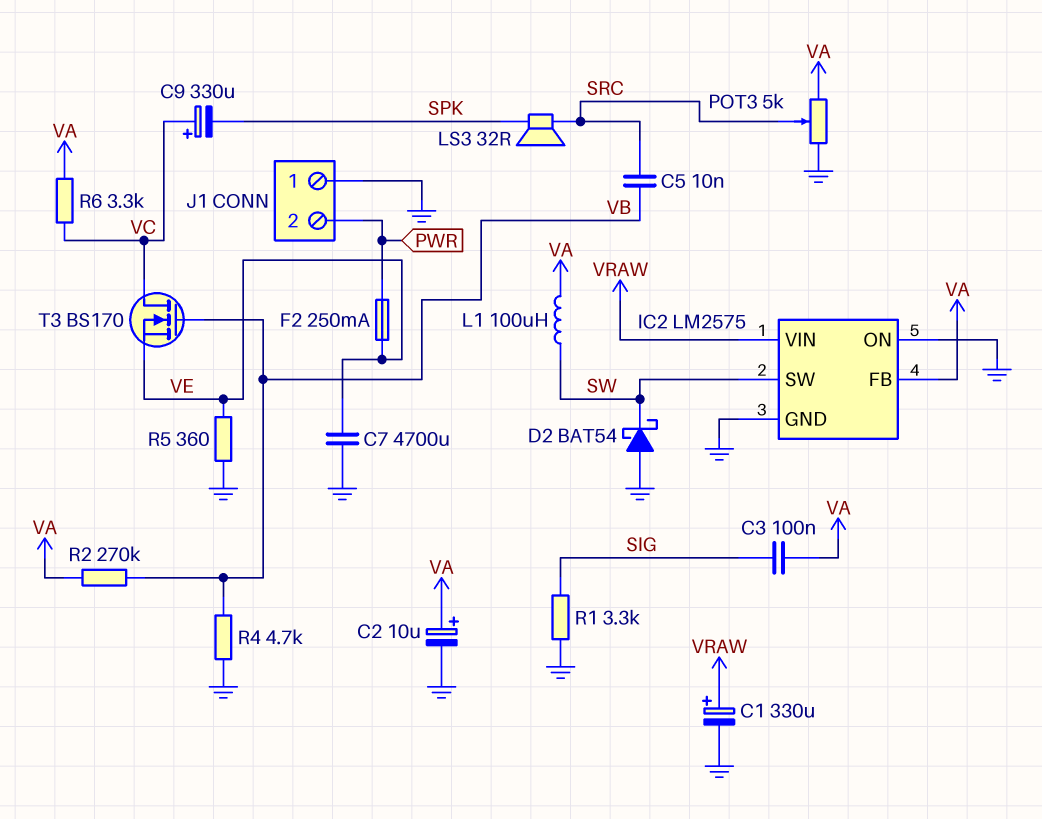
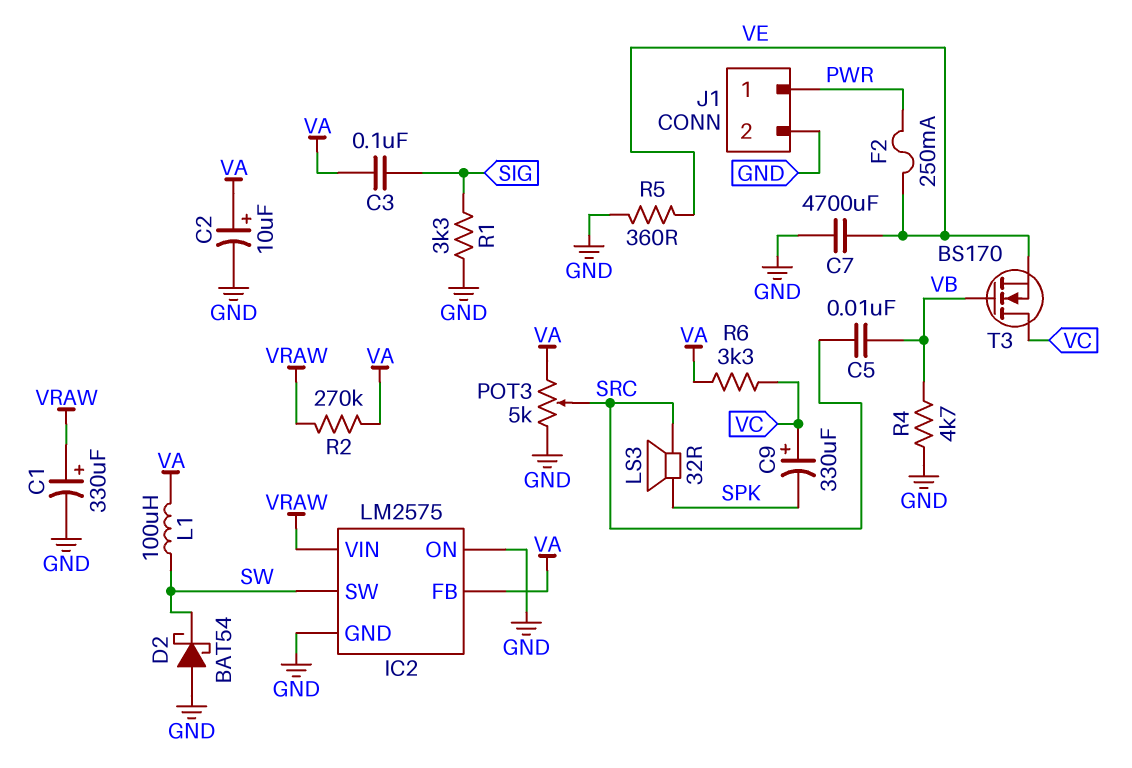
J1 pin 1: GND -> PWR
J1 pin 2: PWR -> GND
R2: 270k (VA, VB) -> 270k (VA, VRAW)

